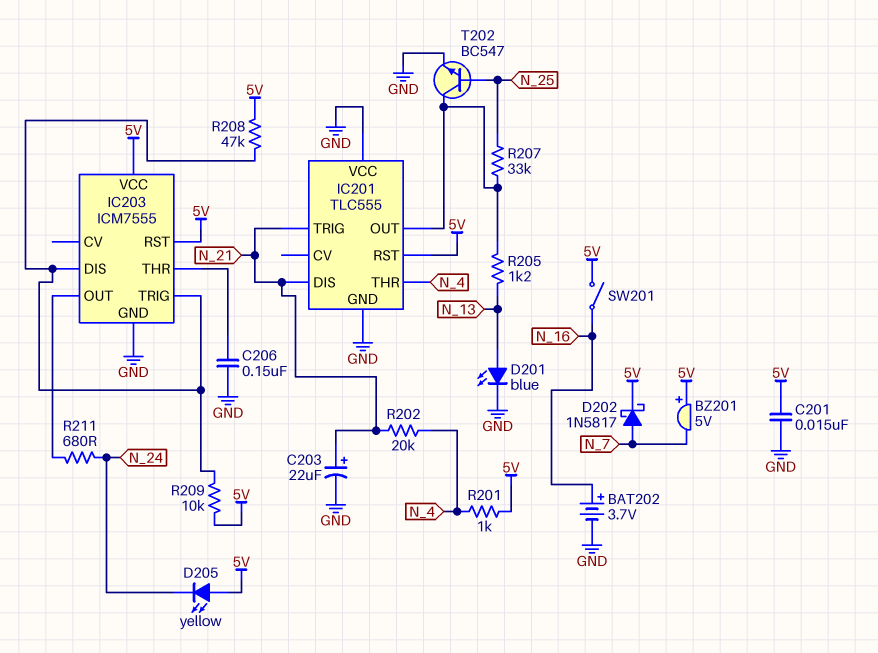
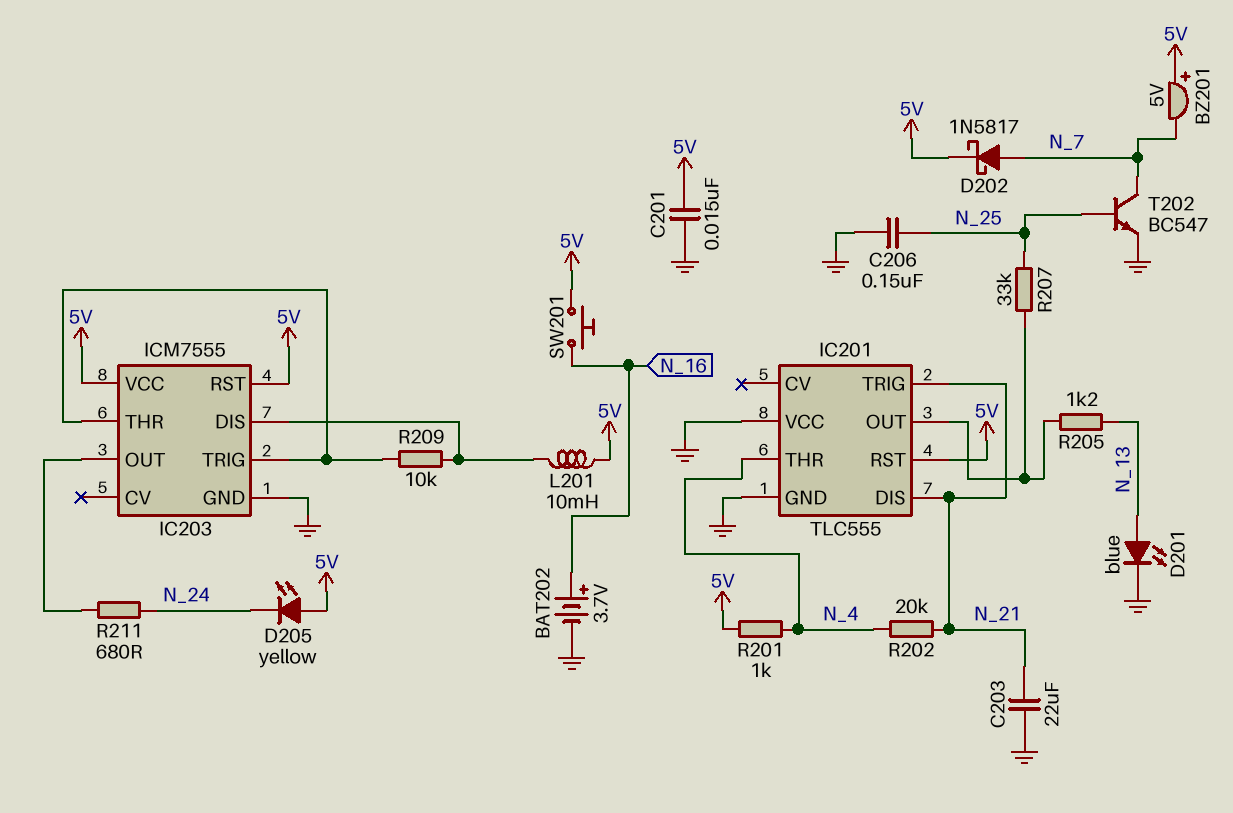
C203: 22uF (plus N_21, minus GND) -> 22uF (GND, N_21)
C206: 150nF (GND, IC203/THR) -> 150nF (GND, N_25)
IC203 pin TRIG: IC203/DIS -> IC203/THR
L201: none -> 10mH (5V, IC203/DIS)
R208: 47k (5V, IC203/DIS) -> none
R209: 10k (5V, IC203/DIS) -> 10k (IC203/DIS, IC203/THR)
SW201: switch (5V, N_16) -> button (5V, N_16)
T202: NPN BC547 (B N_25, C IC201/OUT, E GND) -> NPN BC547 (B N_25, C N_7, E GND)

